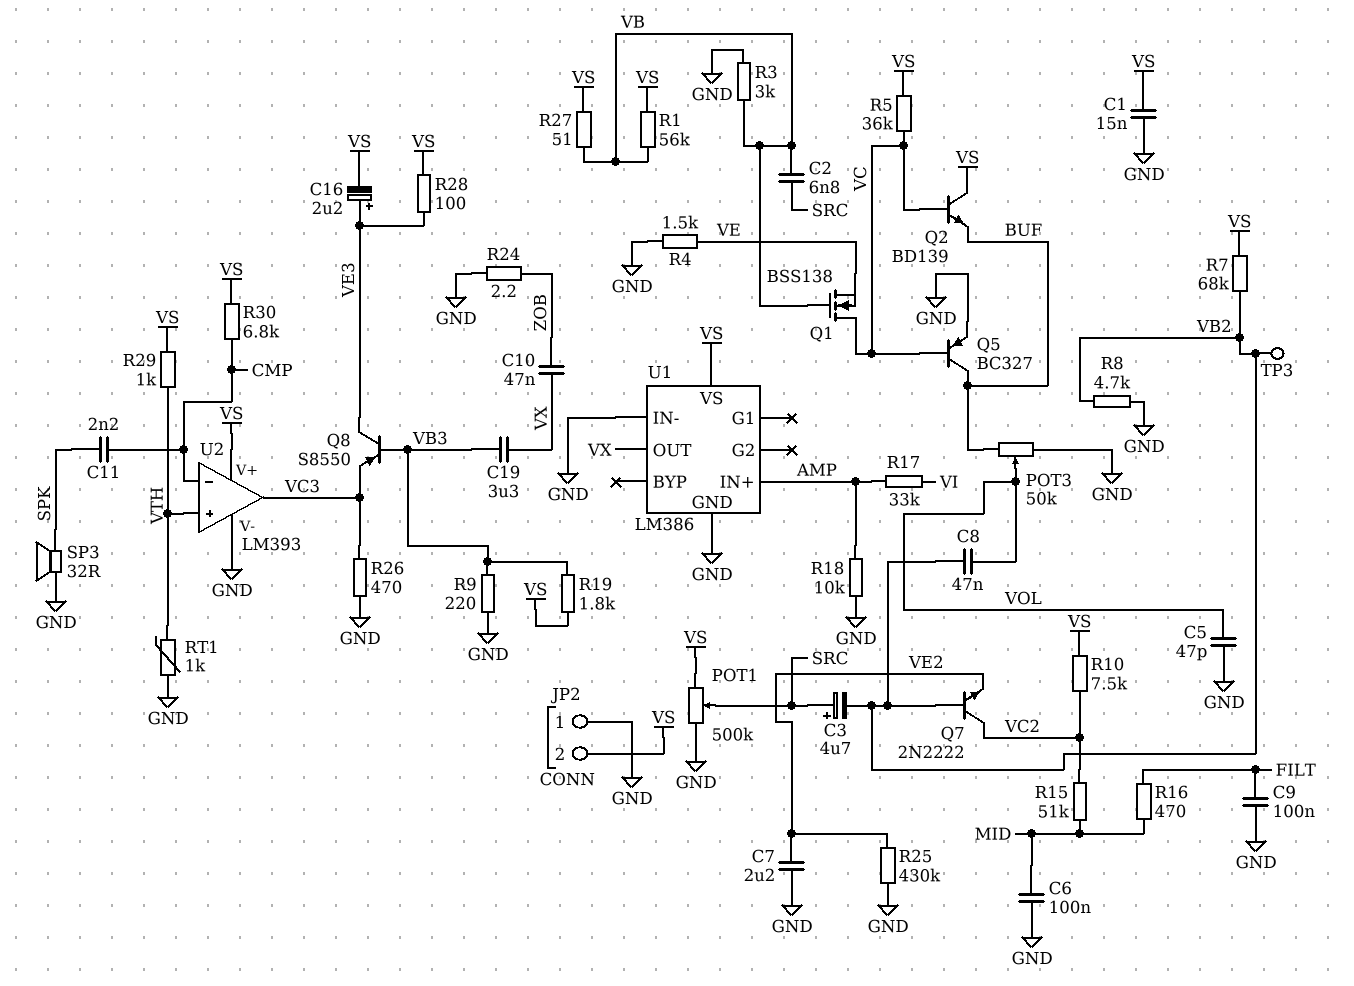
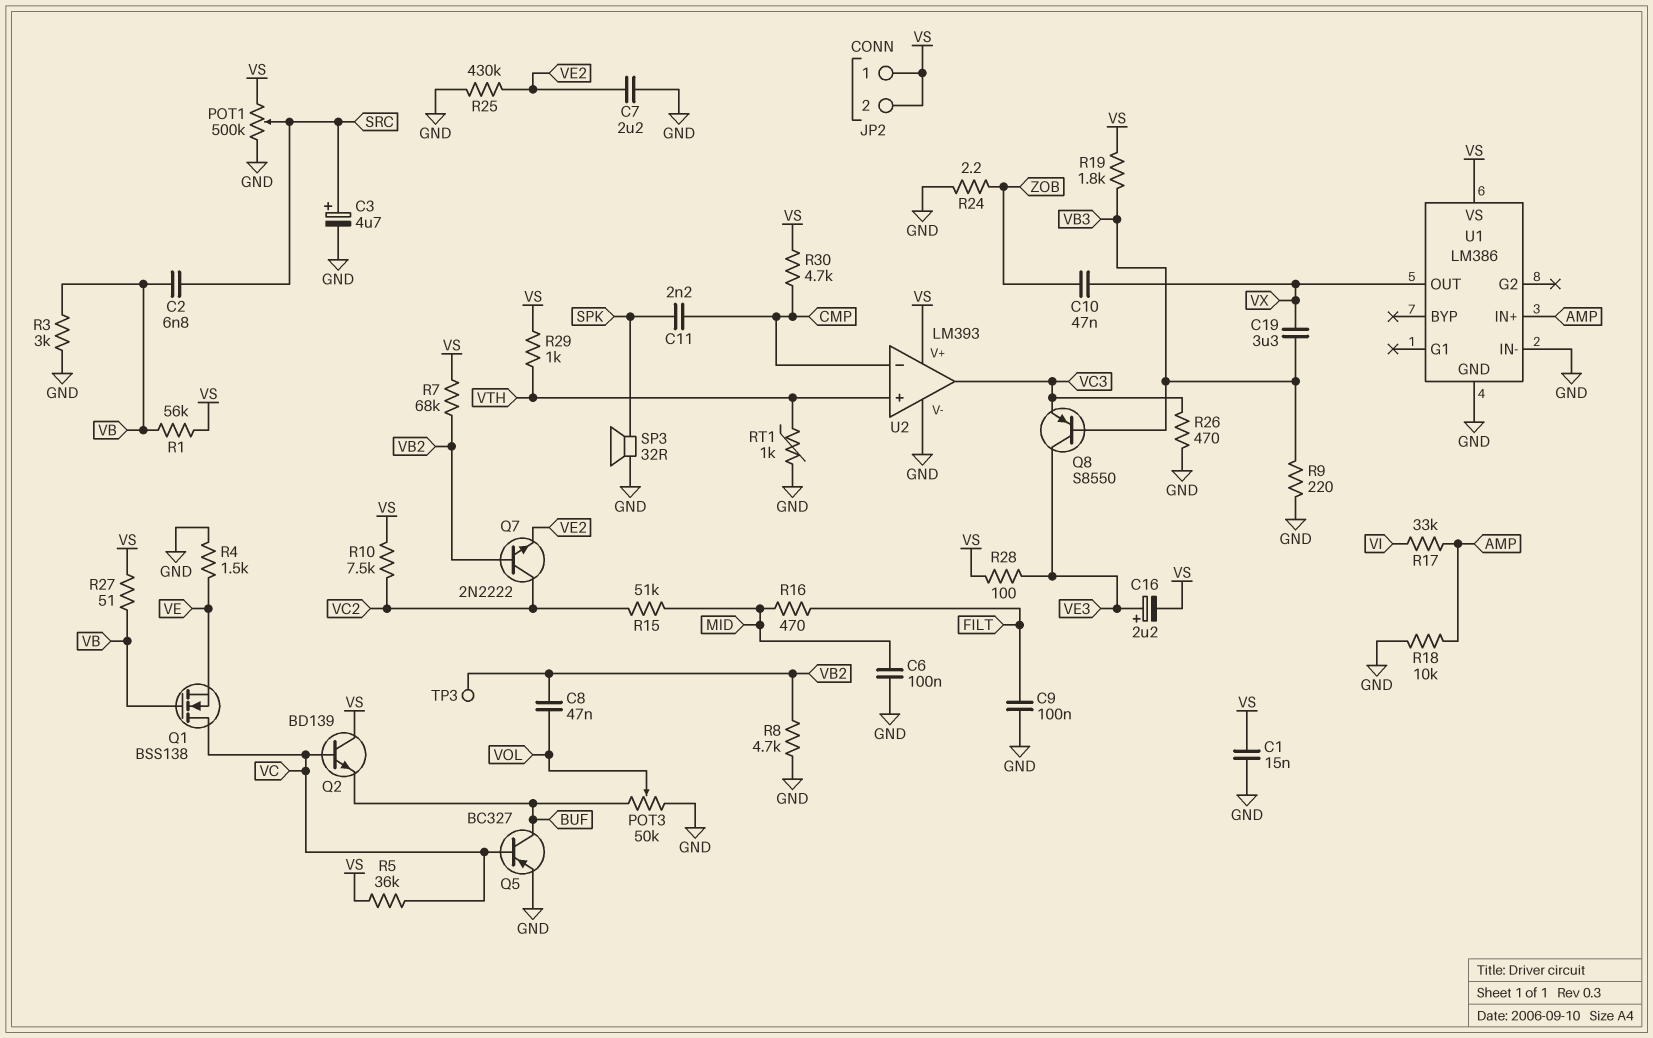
C3: 4.7uF (plus SRC, minus VB2) -> 4.7uF (plus SRC, minus GND)
C5: 47pF (GND, VOL) -> none
JP2 pin 1: GND -> VS
R30: 6.8k (CMP, VS) -> 4.7k (CMP, VS)

